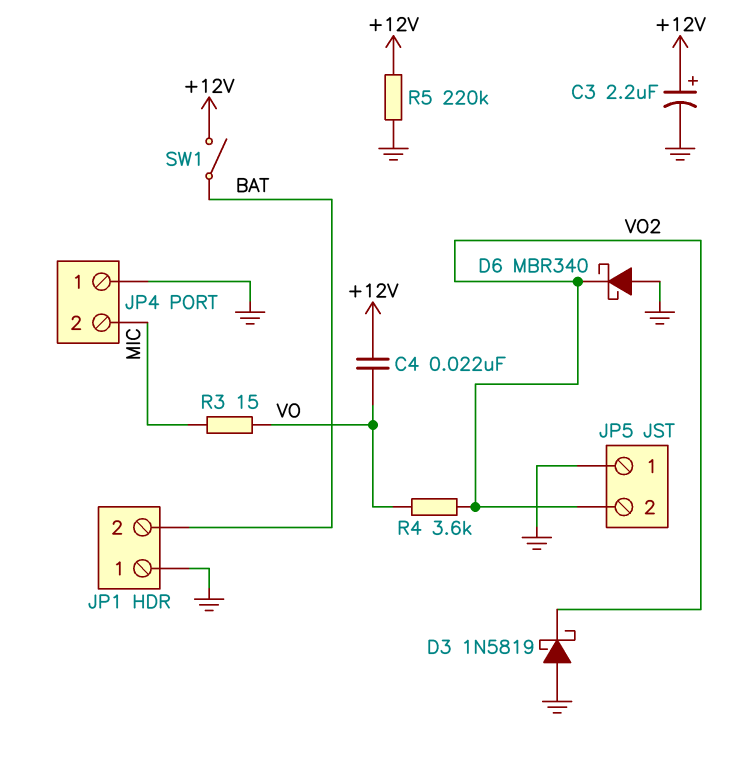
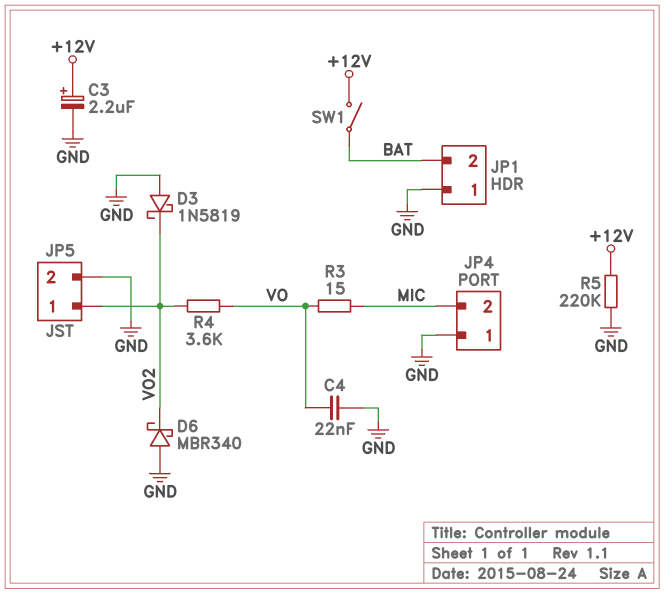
C4: 22nF (+12V, VO) -> 22nF (GND, VO)
JP5 pin 1: GND -> VO2
JP5 pin 2: VO2 -> GND

